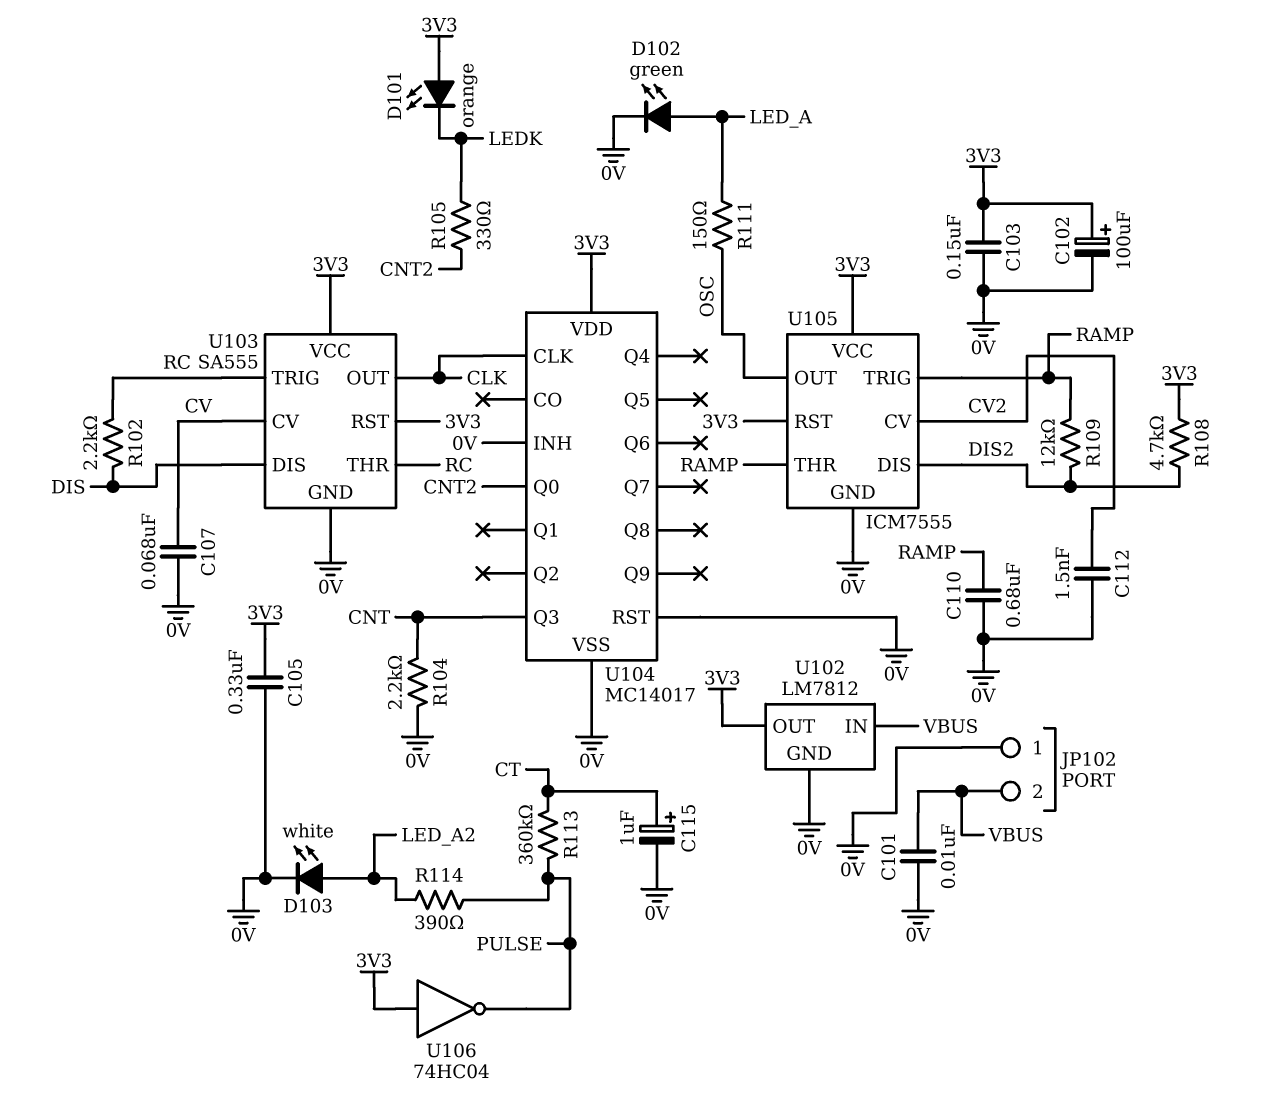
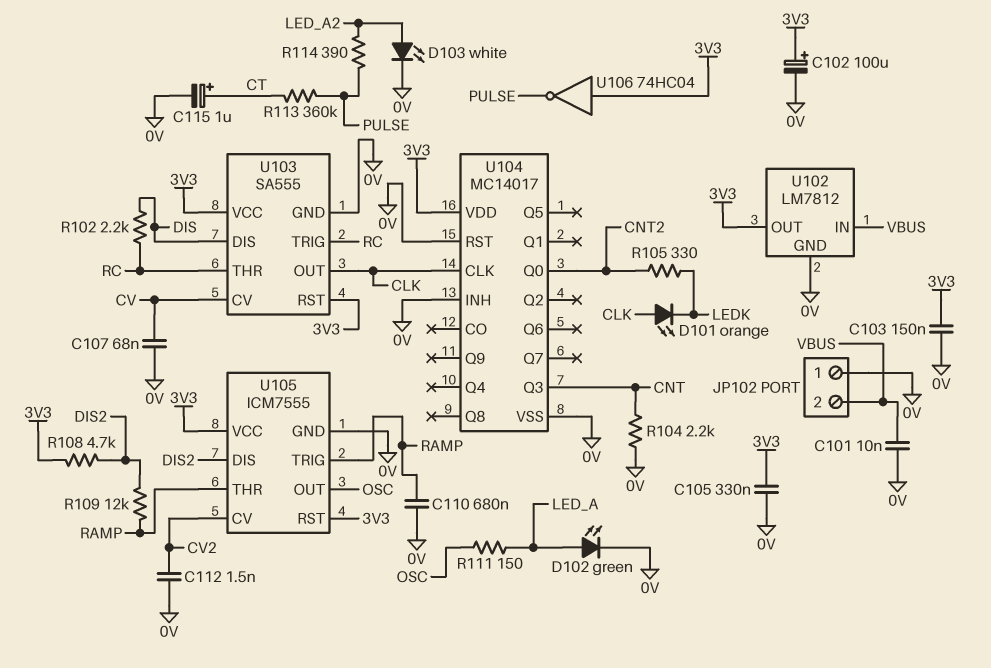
D101: LED orange (A 3V3, K LEDK) -> LED orange (A CLK, K LEDK)

